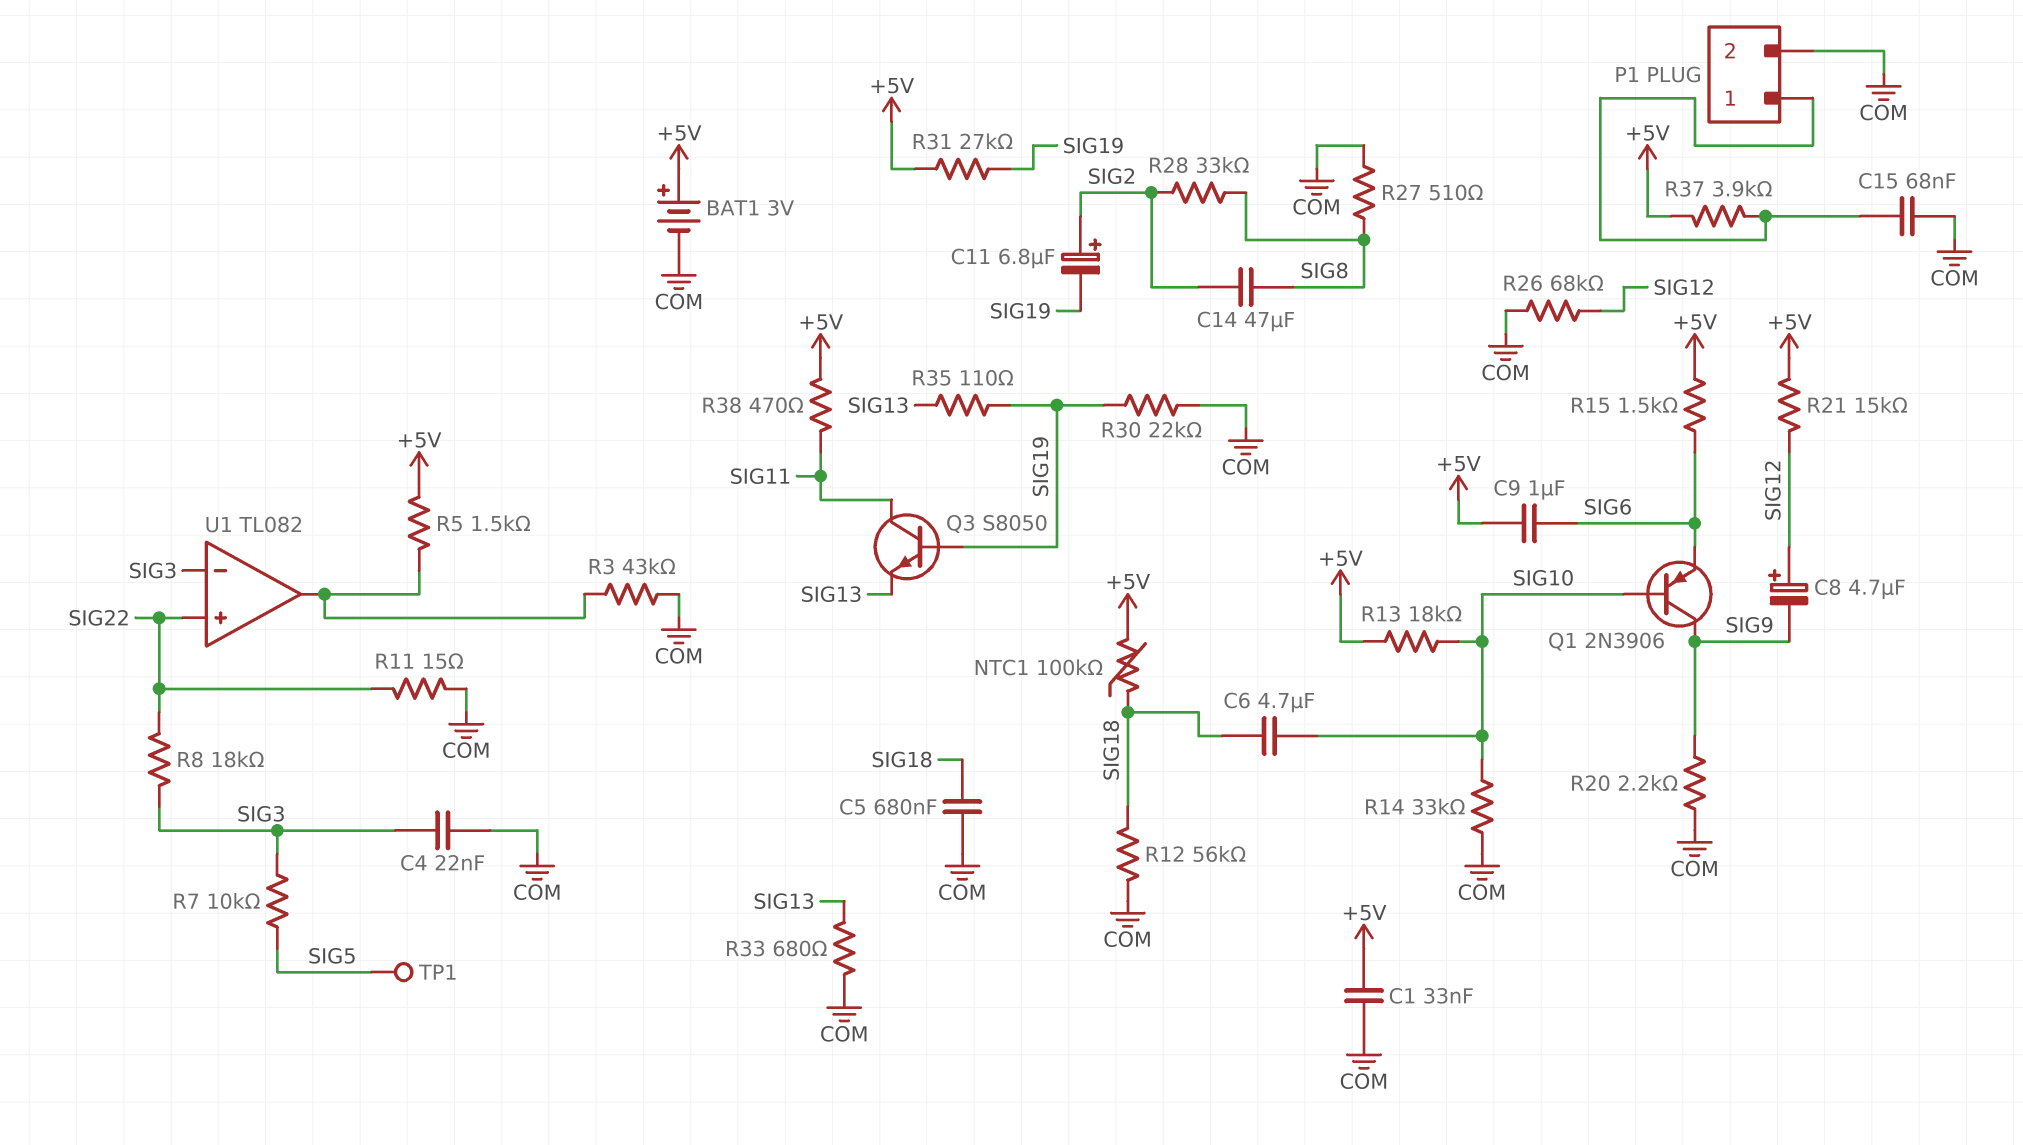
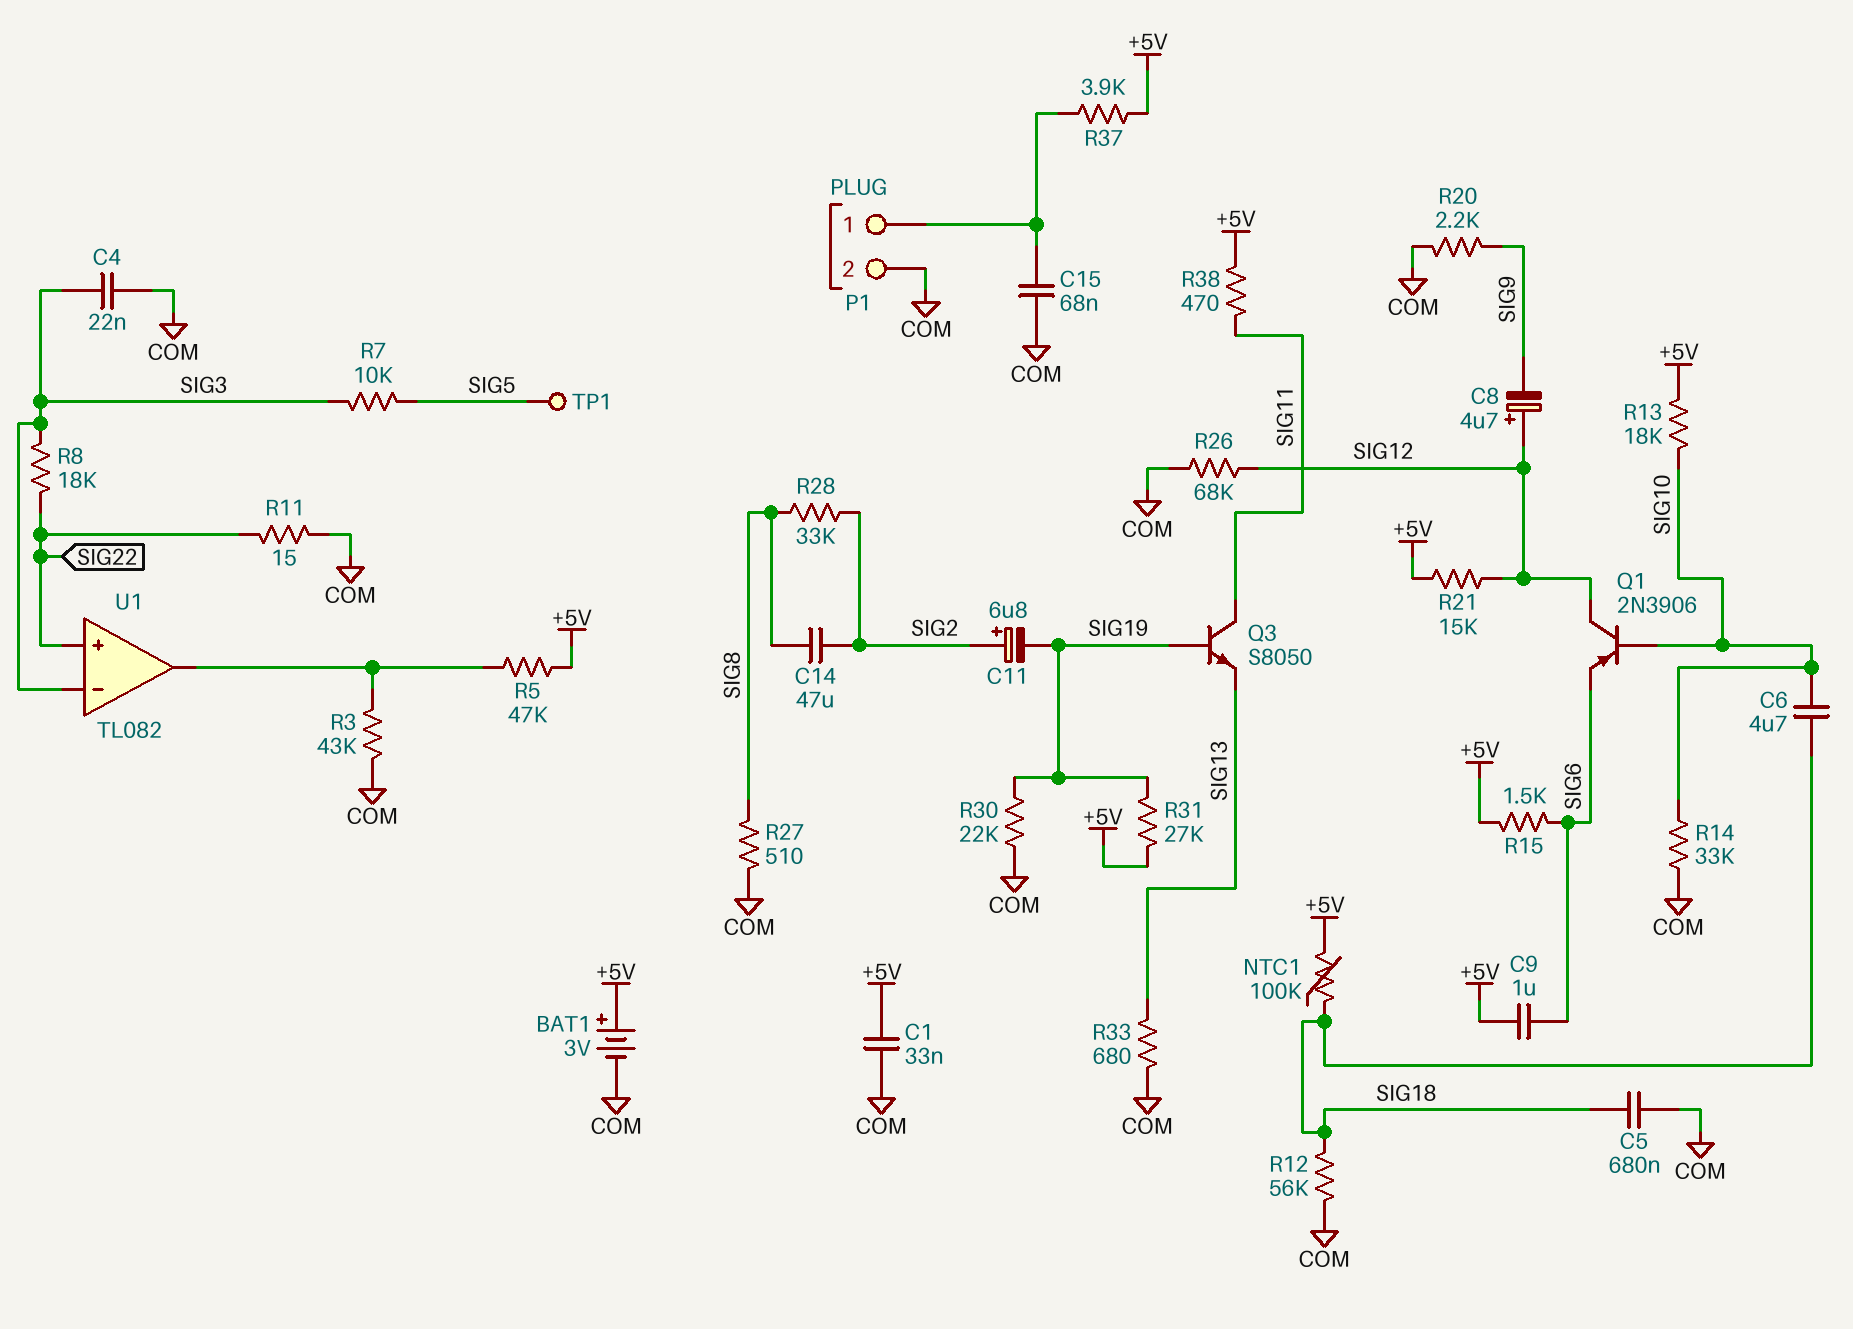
Q1: PNP 2N3906 (B SIG10, C SIG9, E SIG6) -> PNP 2N3906 (B SIG10, C SIG12, E SIG6)
R5: 1.5k (+5V, U1/out) -> 47k (+5V, U1/out)
R35: 110 (SIG13, SIG19) -> none

